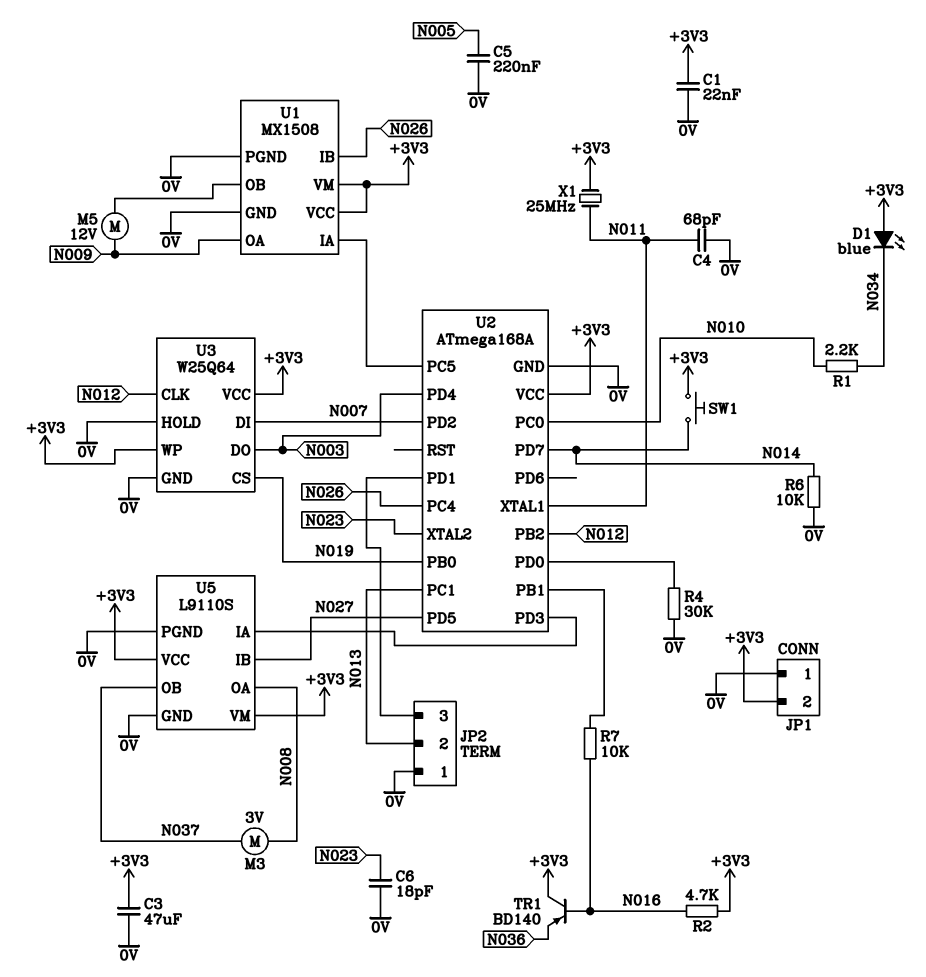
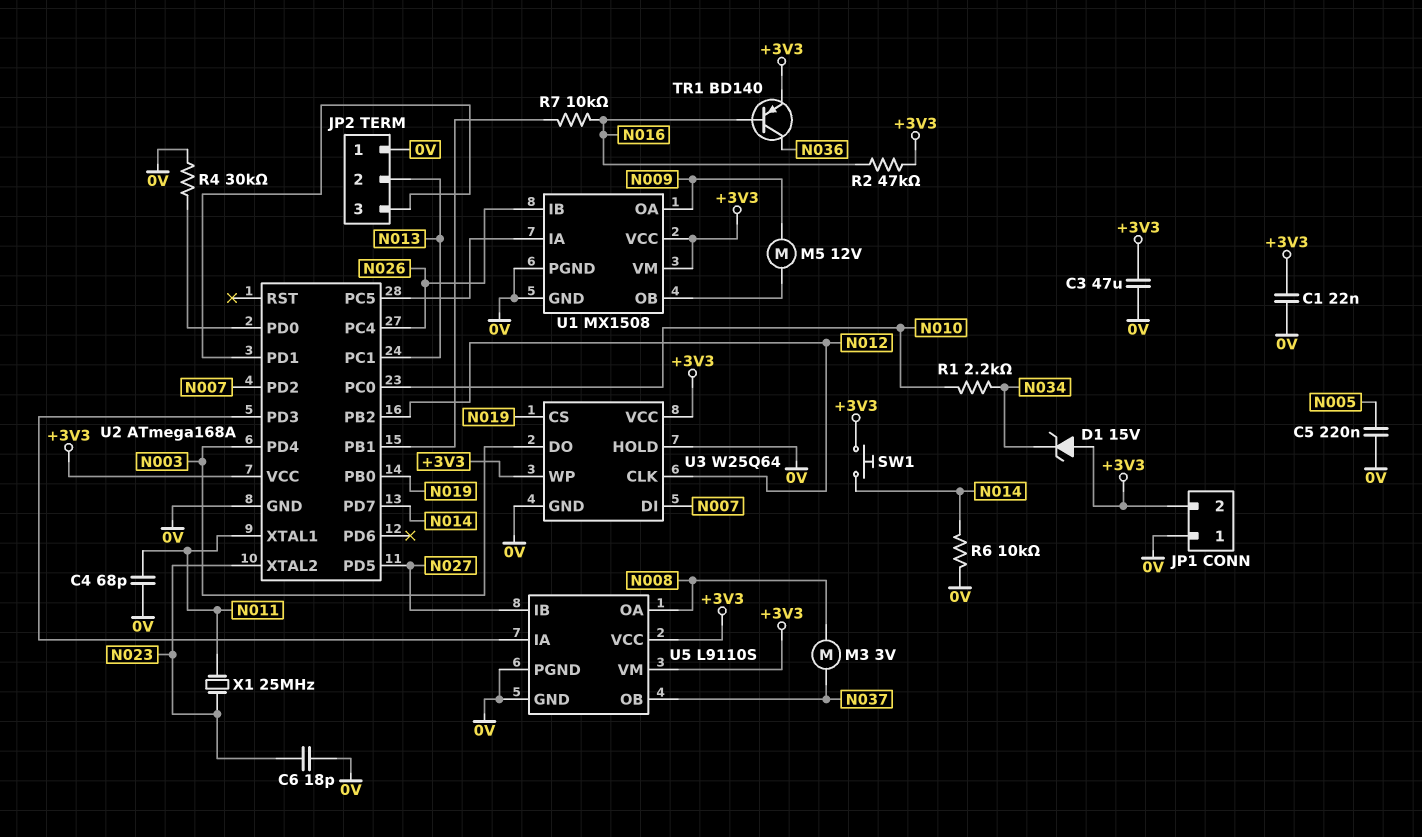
D1: LED blue (A +3V3, K N034) -> zener 15V (A +3V3, K N034)
R2: 4.7k (+3V3, N016) -> 47k (+3V3, N016)
TR1: PNP BD140 (B N016, C +3V3, E N036) -> PNP BD140 (B N016, C N036, E +3V3)
X1: 25MHz (+3V3, N011) -> 25MHz (N011, N023)

